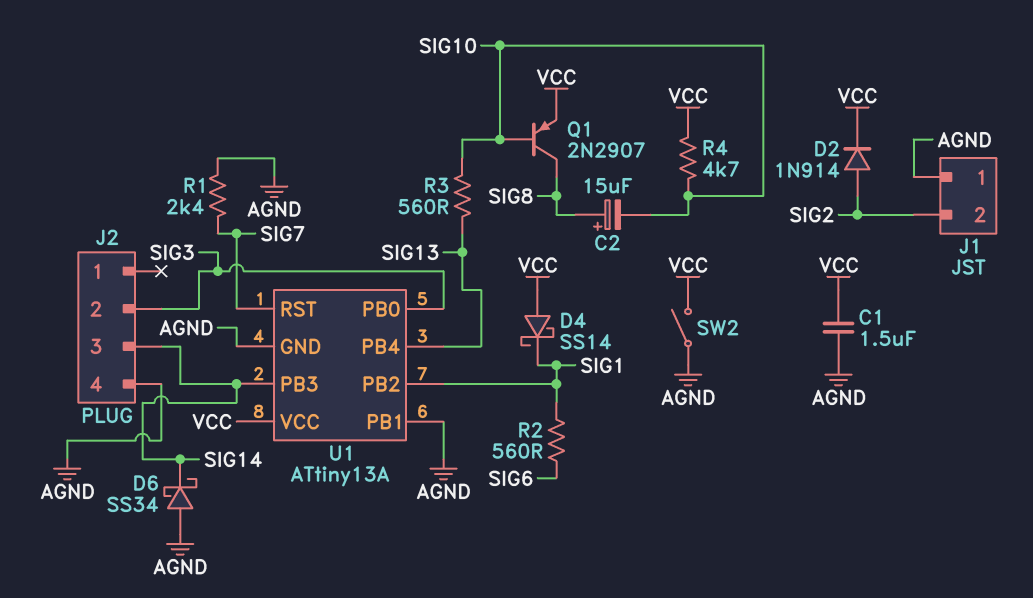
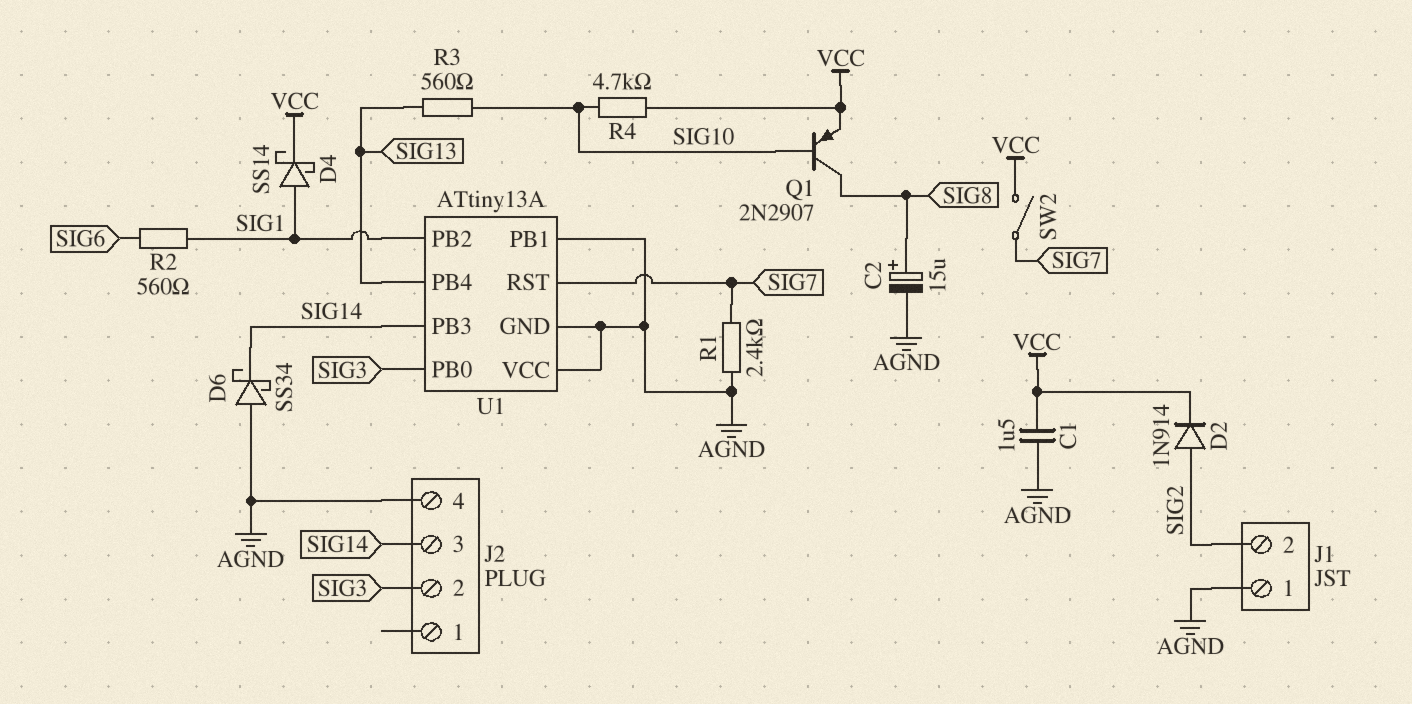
C2: 15uF (plus SIG8, minus SIG10) -> 15uF (plus SIG8, minus AGND)
D4: schottky SS14 (A VCC, K SIG1) -> schottky SS14 (A SIG1, K VCC)
SW2: switch (AGND, VCC) -> switch (SIG7, VCC)
U1 pin VCC: VCC -> AGND

